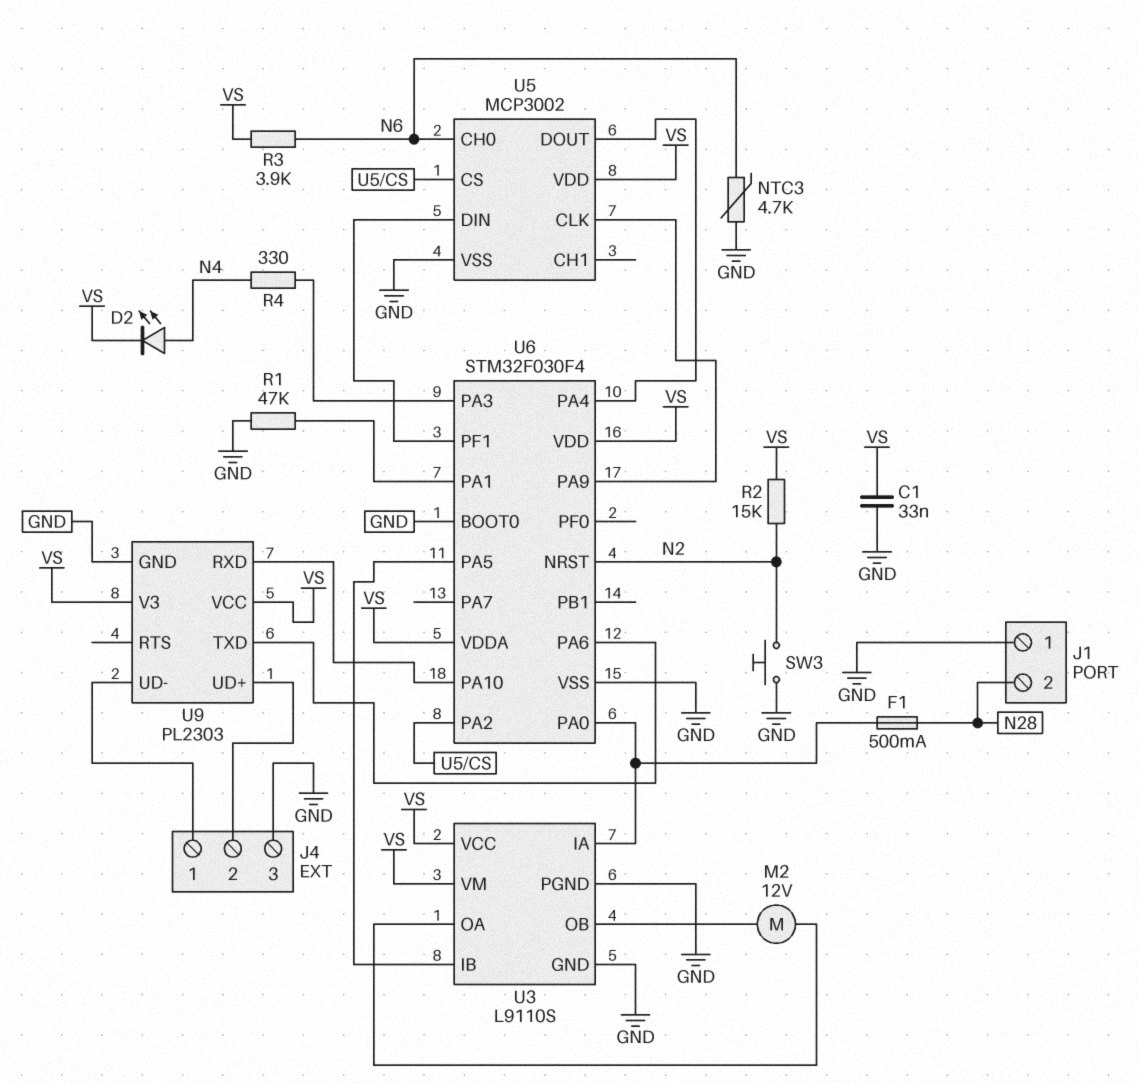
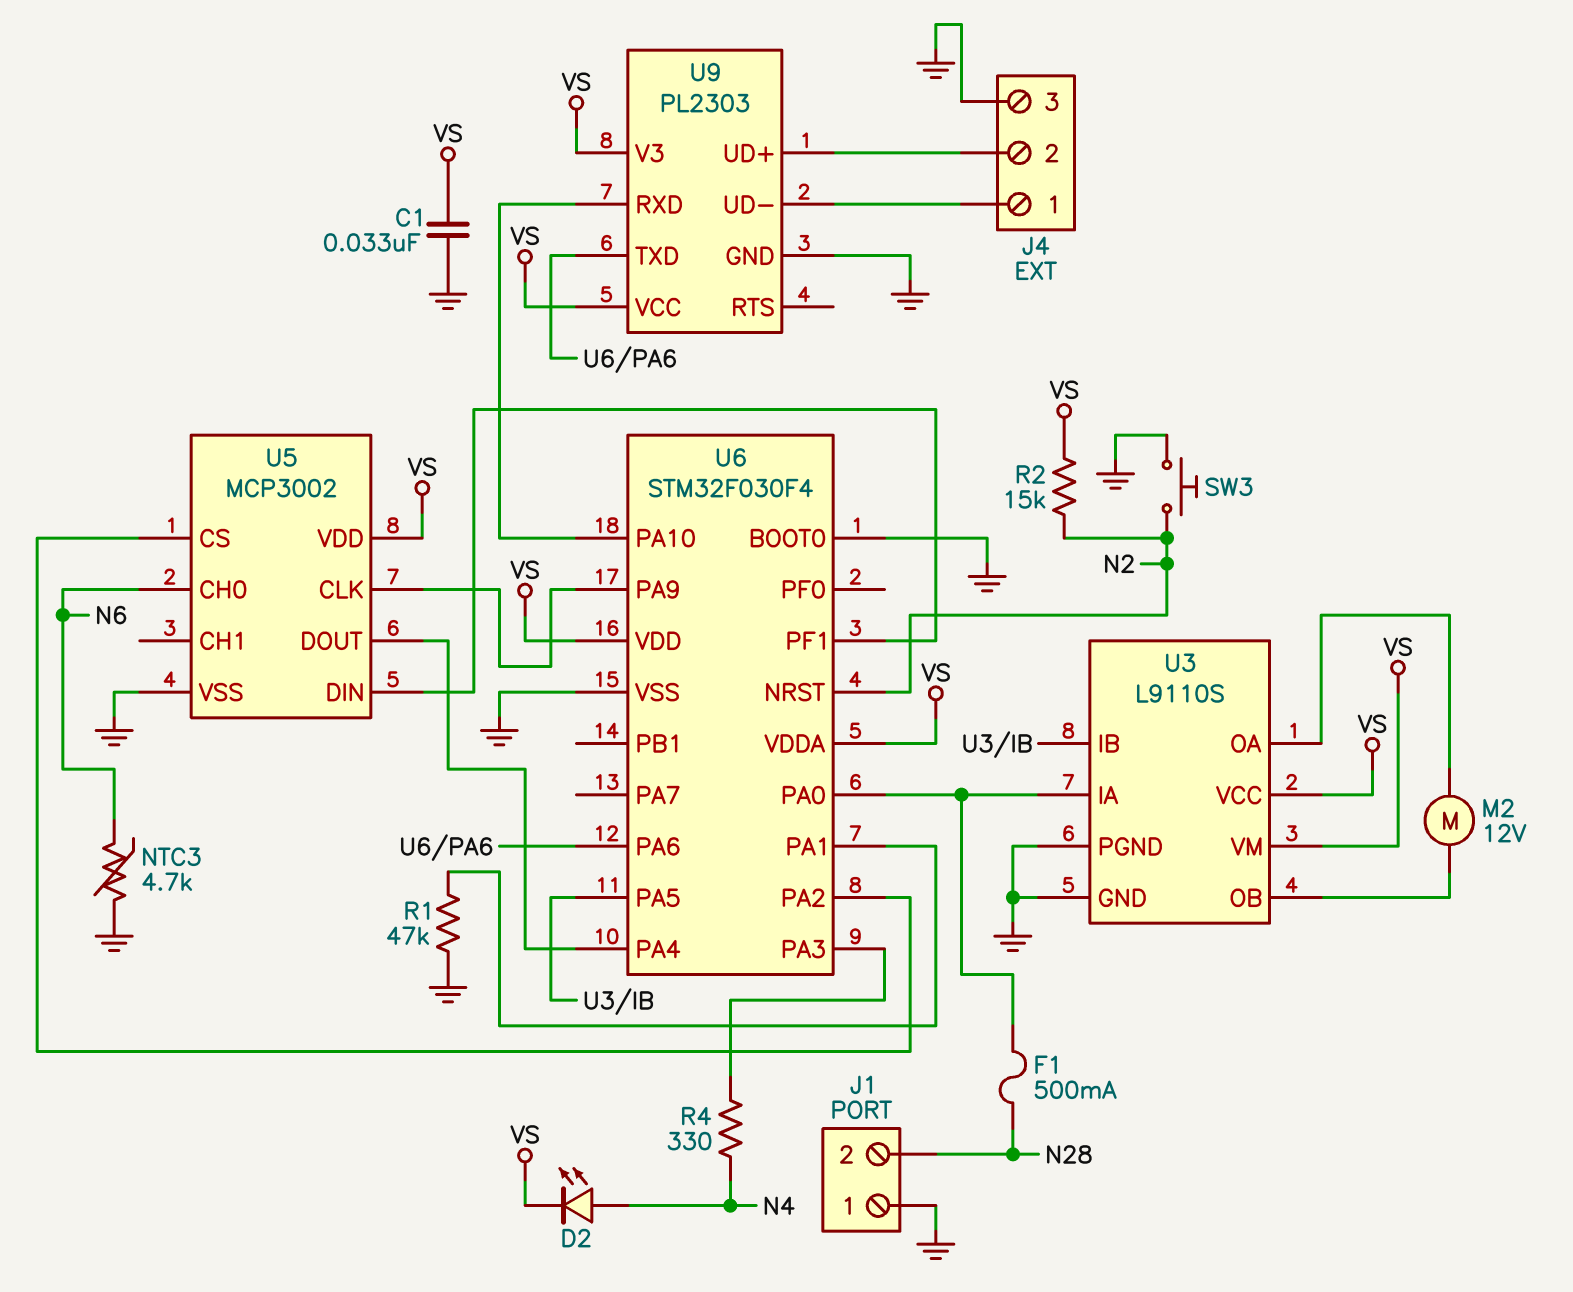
R3: 3.9k (N6, VS) -> none

